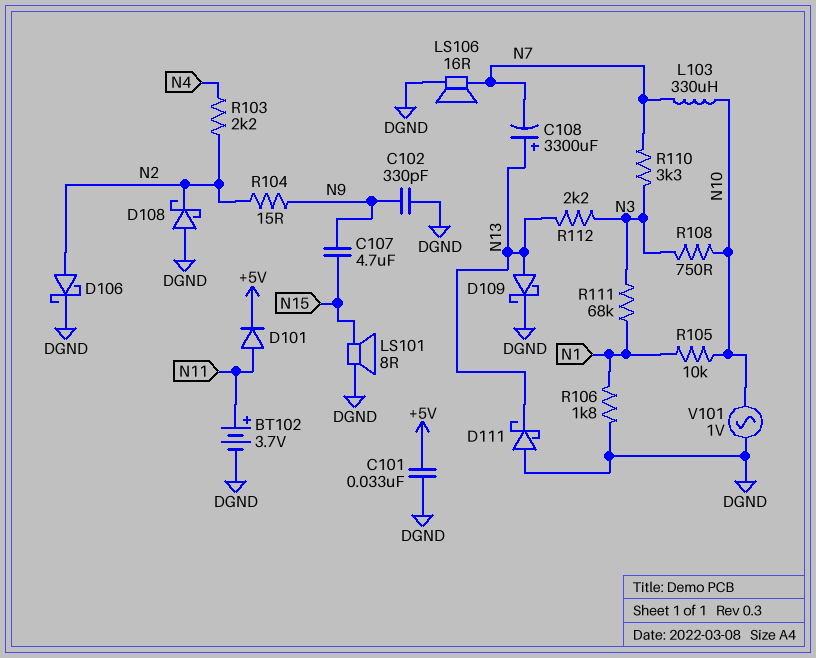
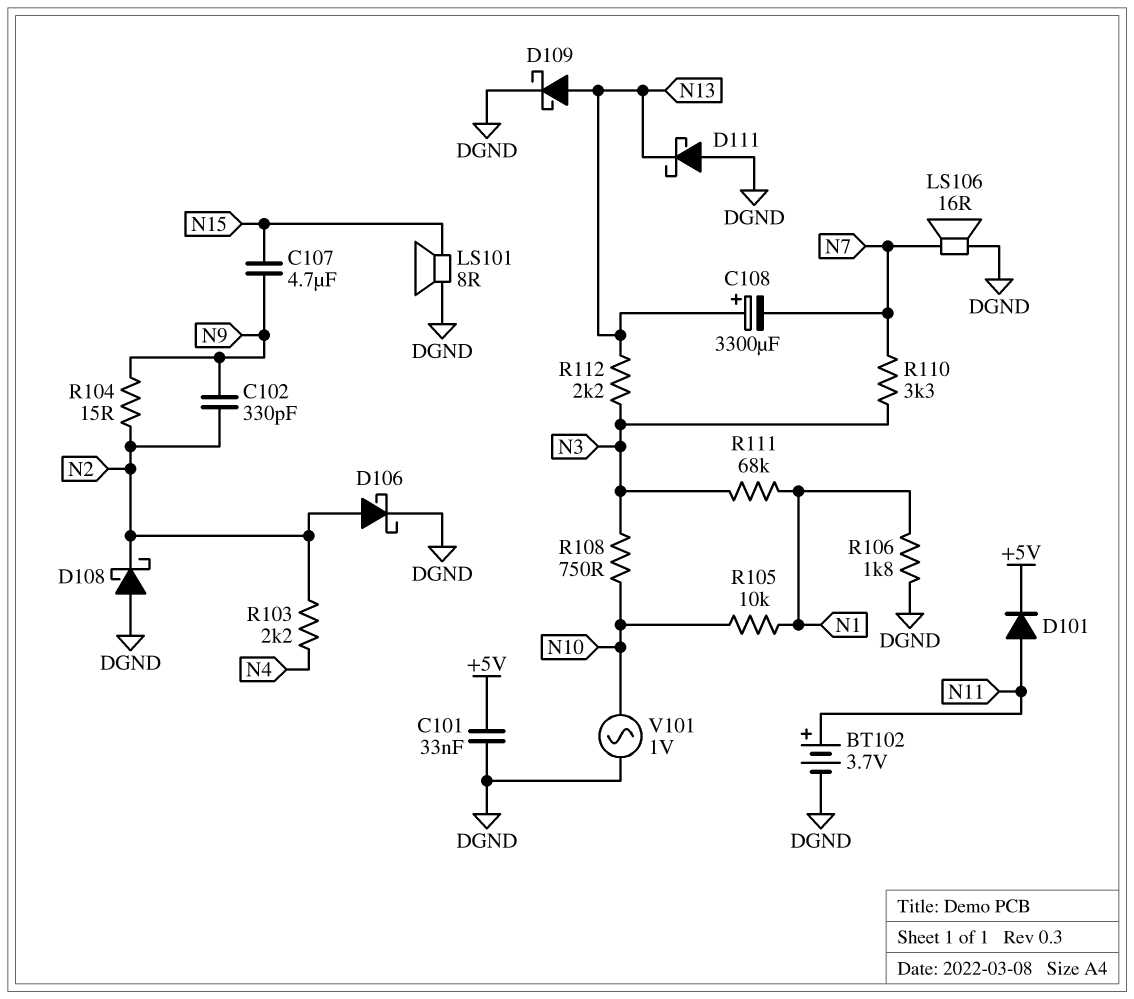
C102: 330pF (DGND, N9) -> 330pF (N2, N9)
L103: 330uH (N7, N10) -> none

